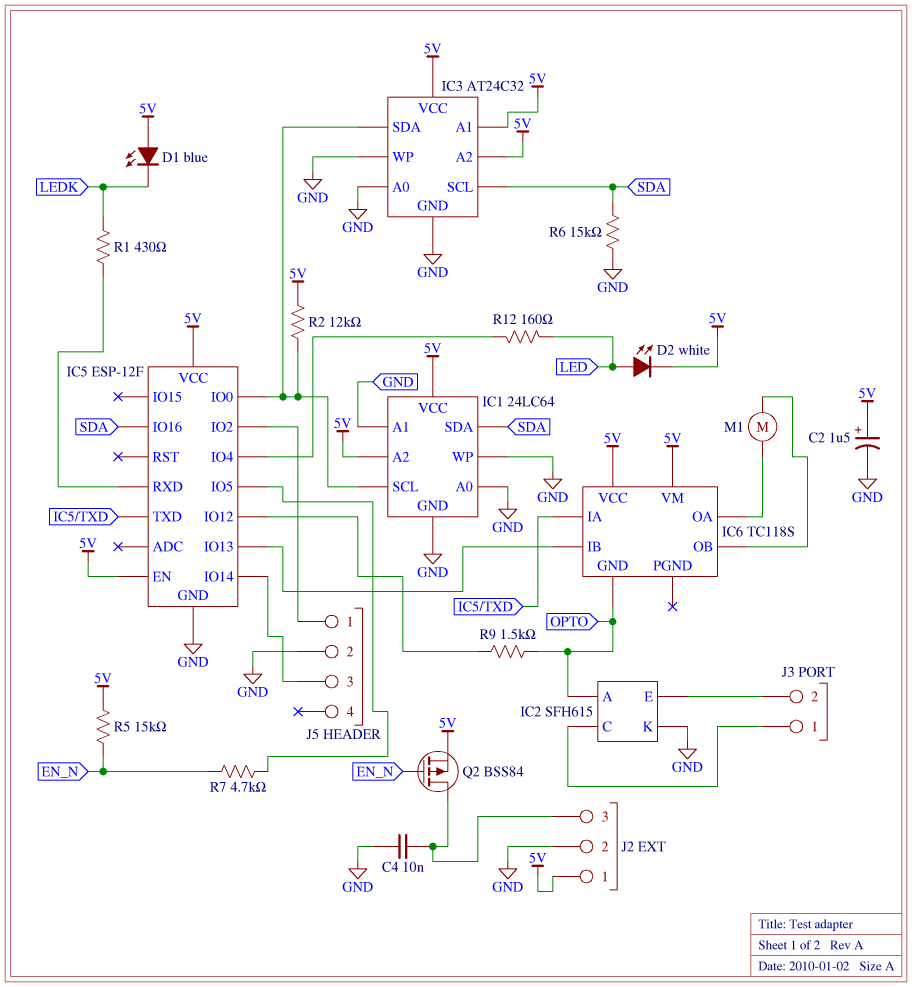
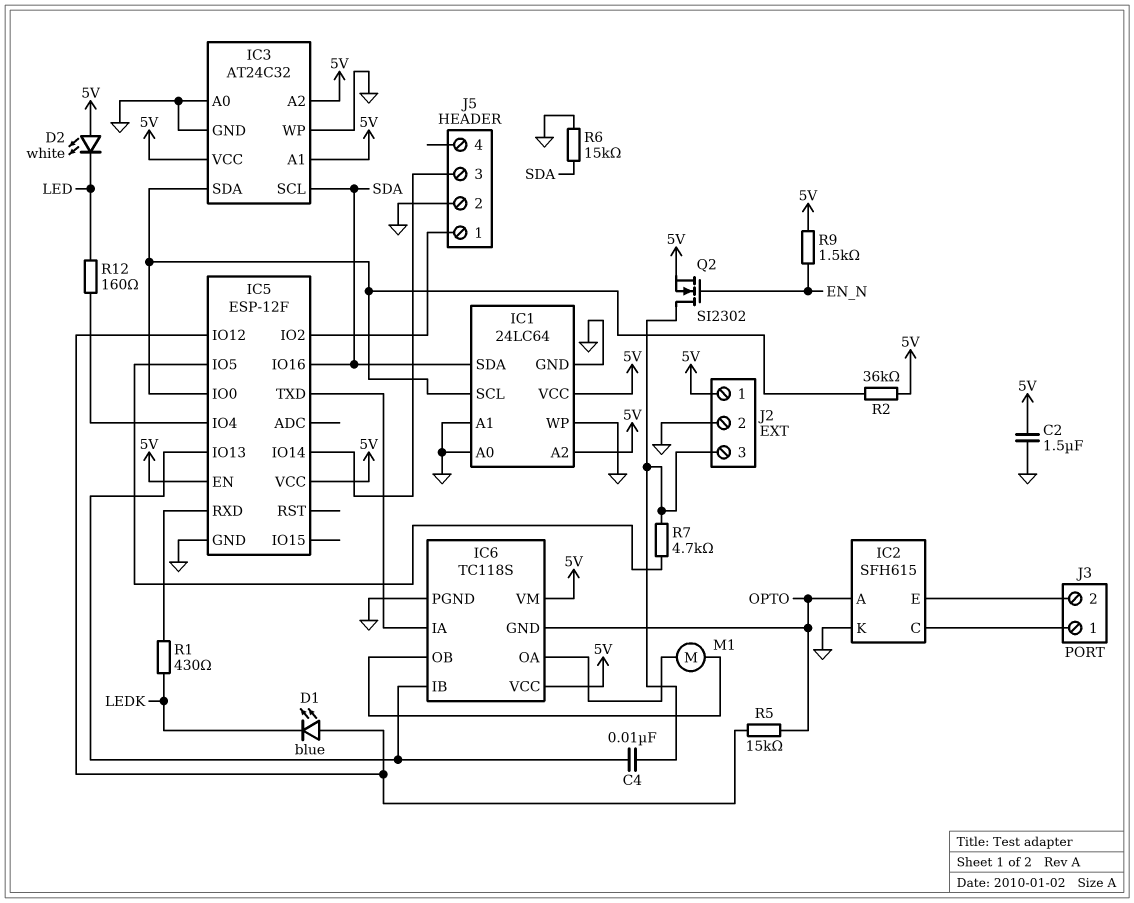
C2: 1.5uF (plus 5V, minus GND) -> 1.5uF (5V, GND)
C4: 10nF (GND, J2/3) -> 10nF (IC5/IO13, J2/3)
D1: LED blue (A 5V, K LEDK) -> LED blue (A IC5/IO12, K LEDK)
D2: LED white (A LED, K 5V) -> LED white (A 5V, K LED)
IC6 pin PGND: none -> GND
Q2: PMOS BSS84 (G EN_N, D J2/3, S 5V) -> NMOS SI2302 (G EN_N, D J2/3, S 5V)
R2: 12k (5V, IC1/SCL) -> 36k (5V, IC1/SCL)
R5: 15k (5V, EN_N) -> 15k (IC5/IO12, OPTO)
R7: 4.7k (EN_N, IC5/IO5) -> 4.7k (IC5/IO5, J2/3)
R9: 1.5k (IC5/IO12, OPTO) -> 1.5k (5V, EN_N)

